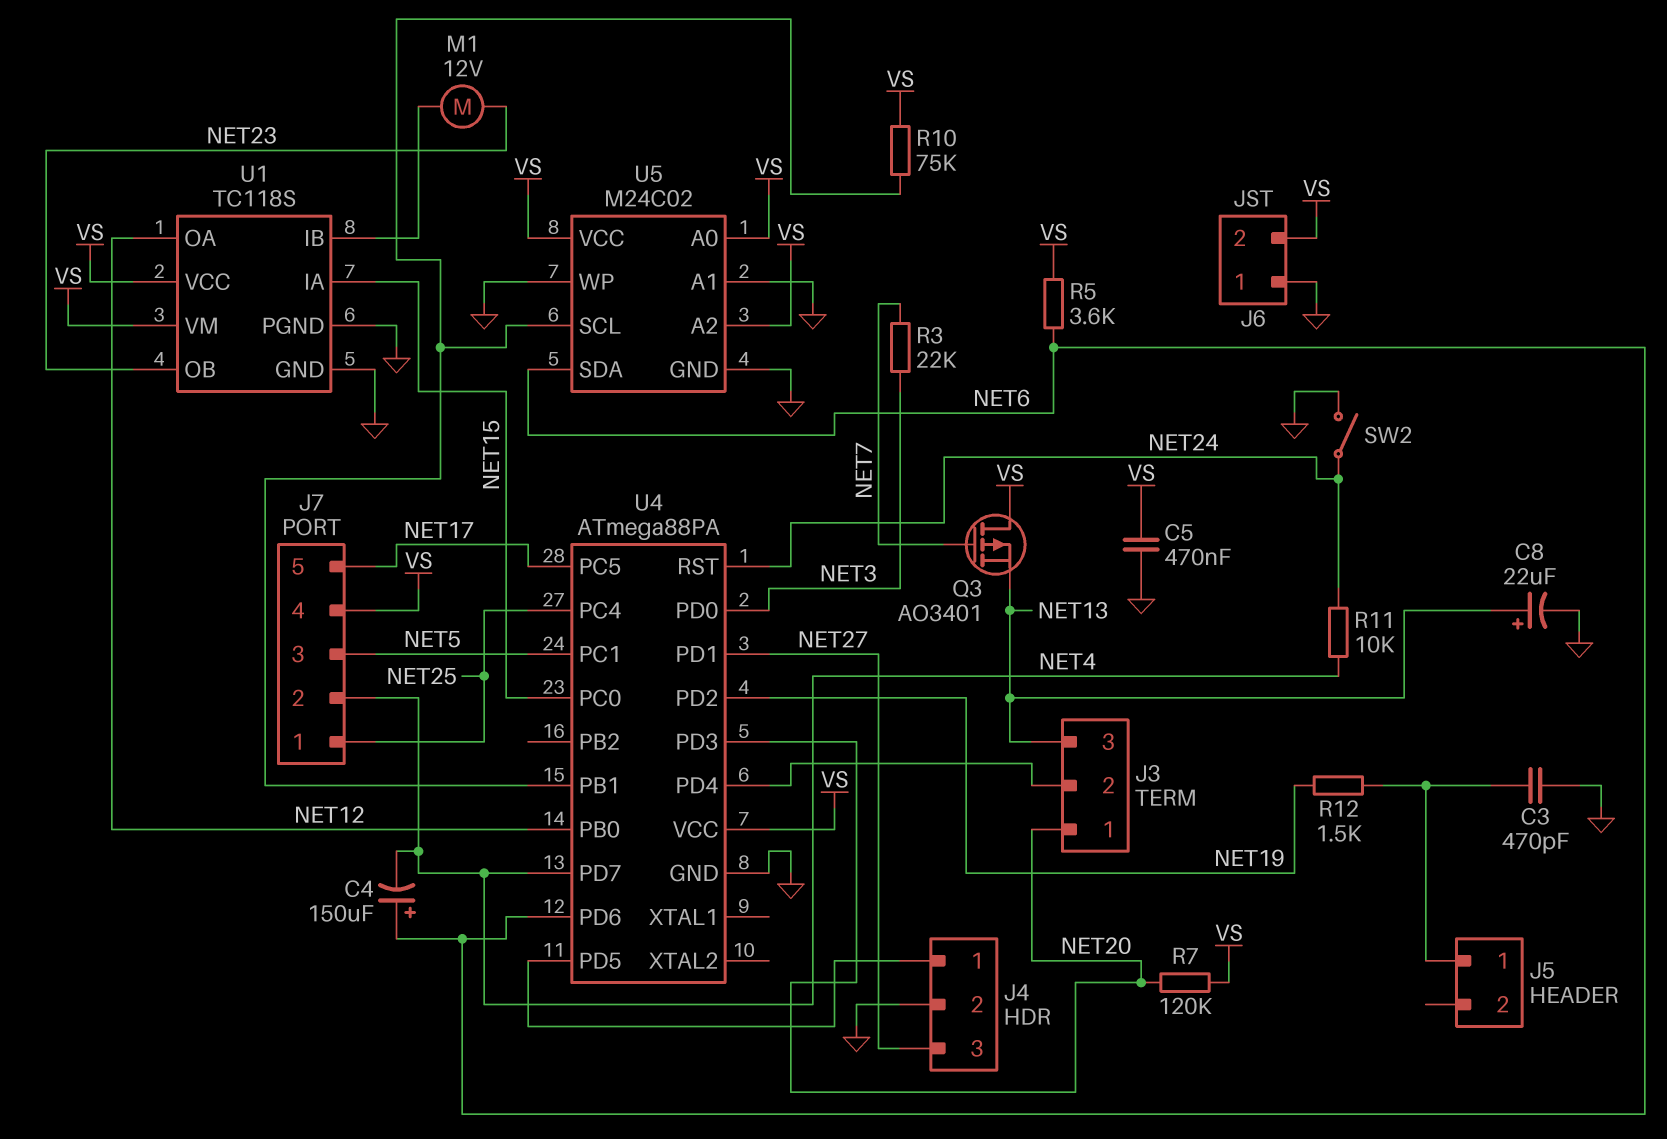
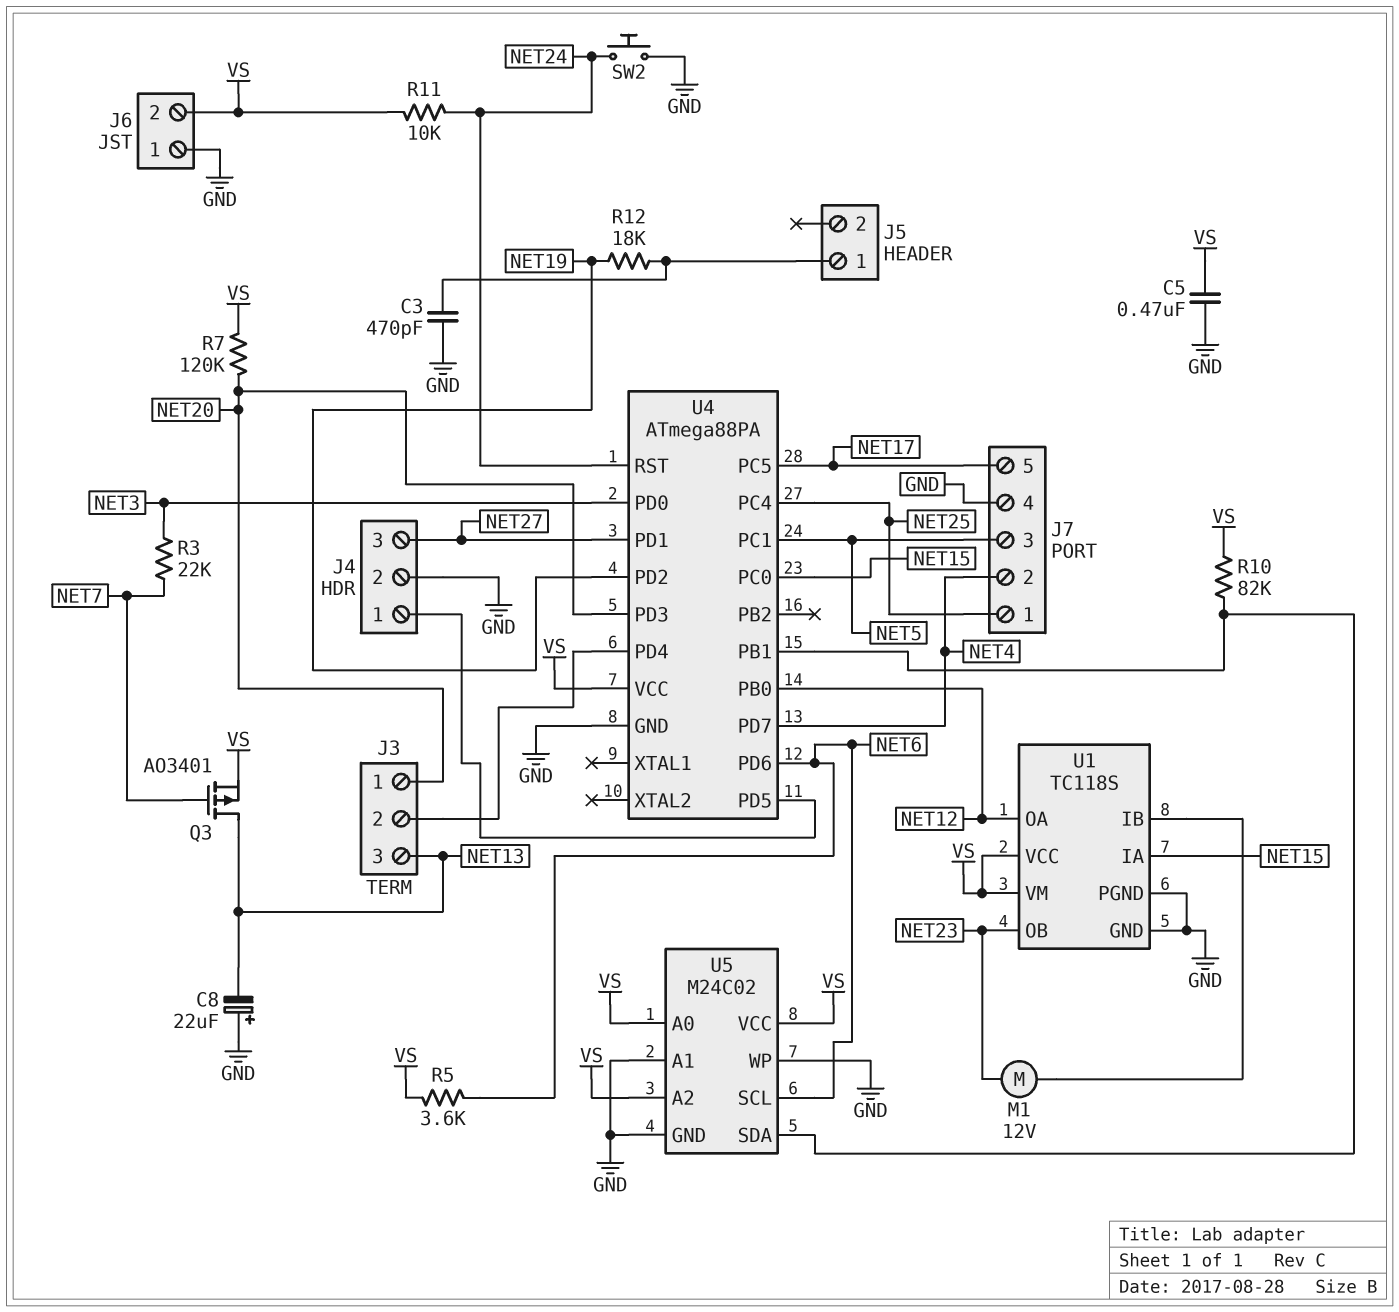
C4: 150uF (plus NET6, minus NET4) -> none
C8: 22uF (plus NET13, minus GND) -> 22uF (plus GND, minus NET13)
J7 pin 4: VS -> GND
Q3: PMOS AO3401 (G NET7, D VS, S NET13) -> PMOS AO3401 (G NET7, D NET13, S VS)
R10: 75k (U4/PB1, VS) -> 82k (U4/PB1, VS)
R11: 10k (NET4, NET24) -> 10k (NET24, VS)
R12: 1.5k (J5/1, NET19) -> 18k (J5/1, NET19)
SW2: switch (GND, NET24) -> button (GND, NET24)
U5 pin SCL: U4/PB1 -> NET6
U5 pin SDA: NET6 -> U4/PB1

